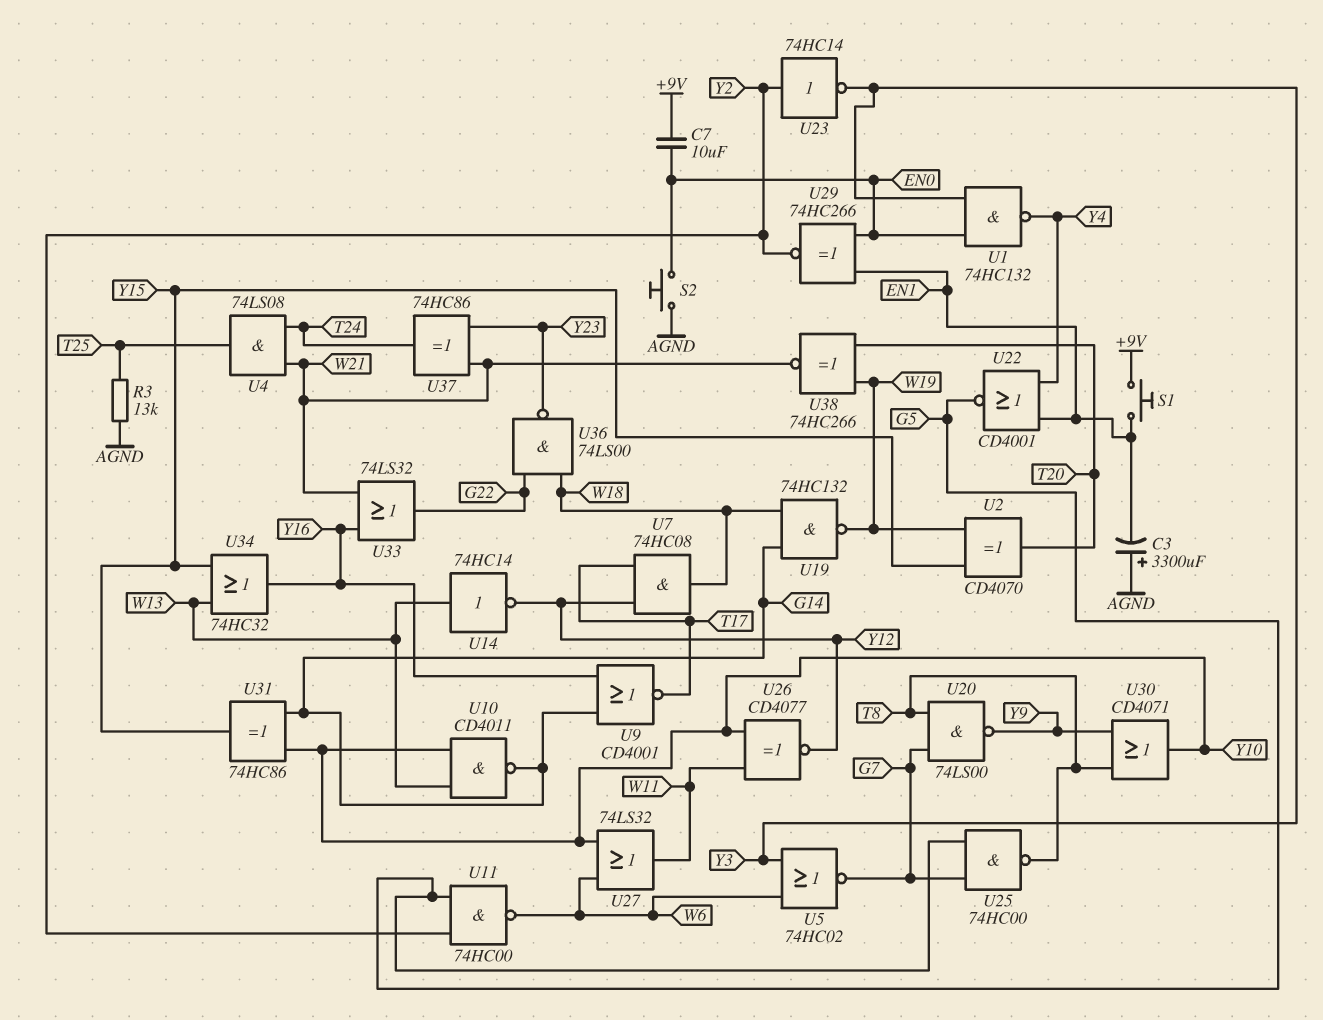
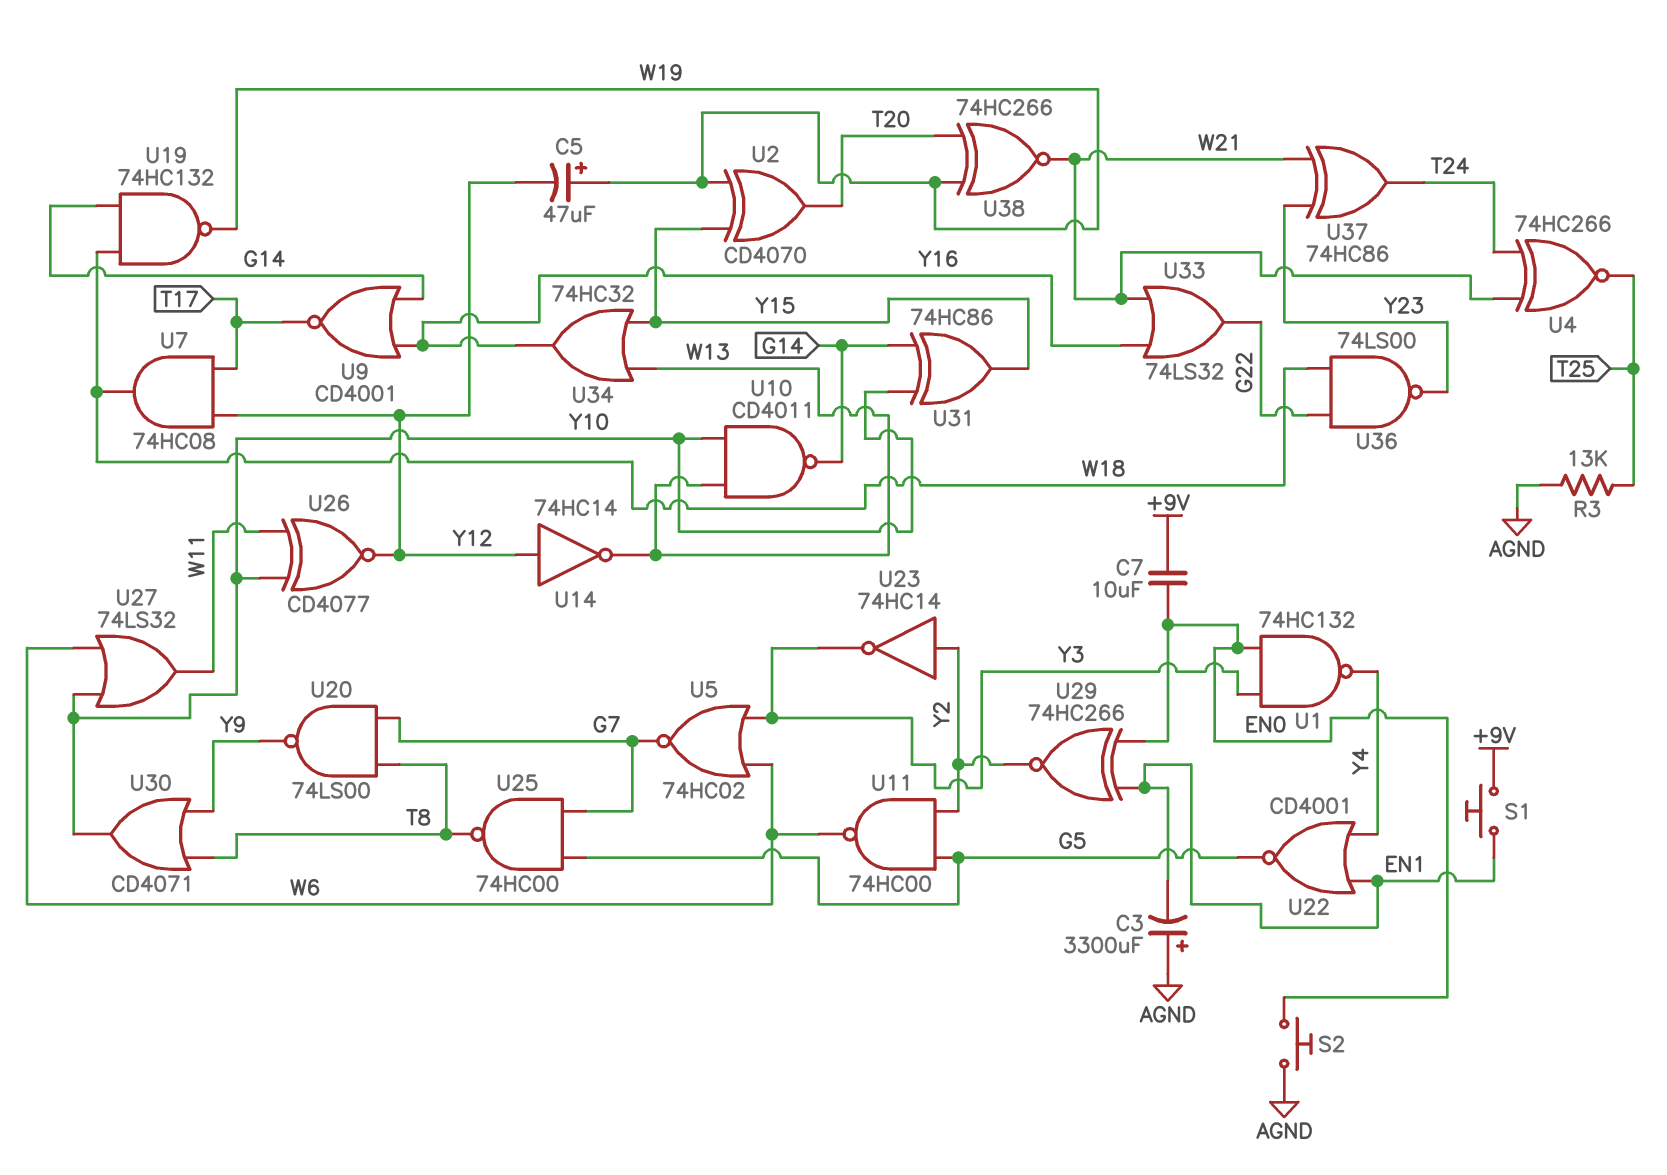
C5: none -> 47uF (plus W19, minus Y12)
U4: AND 74LS08 (in T24, in W21, out T25) -> XNOR 74HC266 (in T24, in W21, out T25)
U14: NOT 74HC14 (in W13, out Y12) -> NOT 74HC14 (in Y12, out W13)

